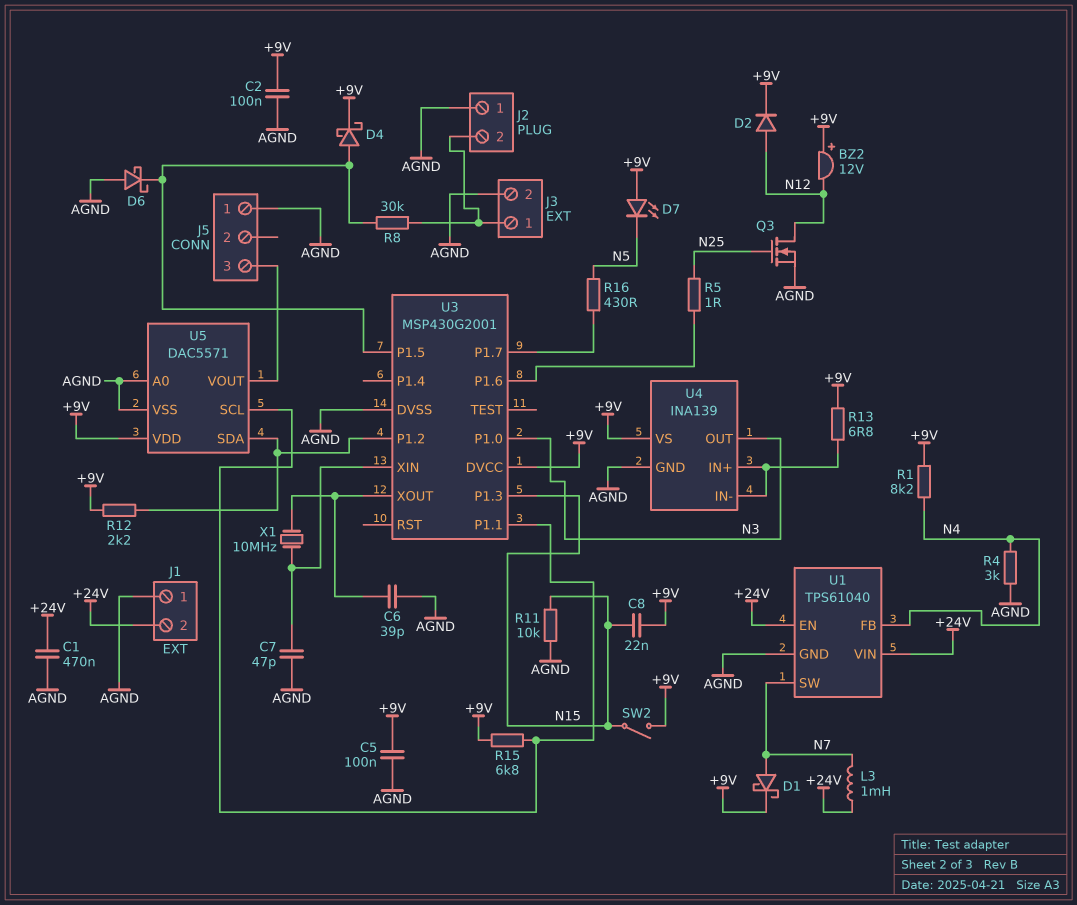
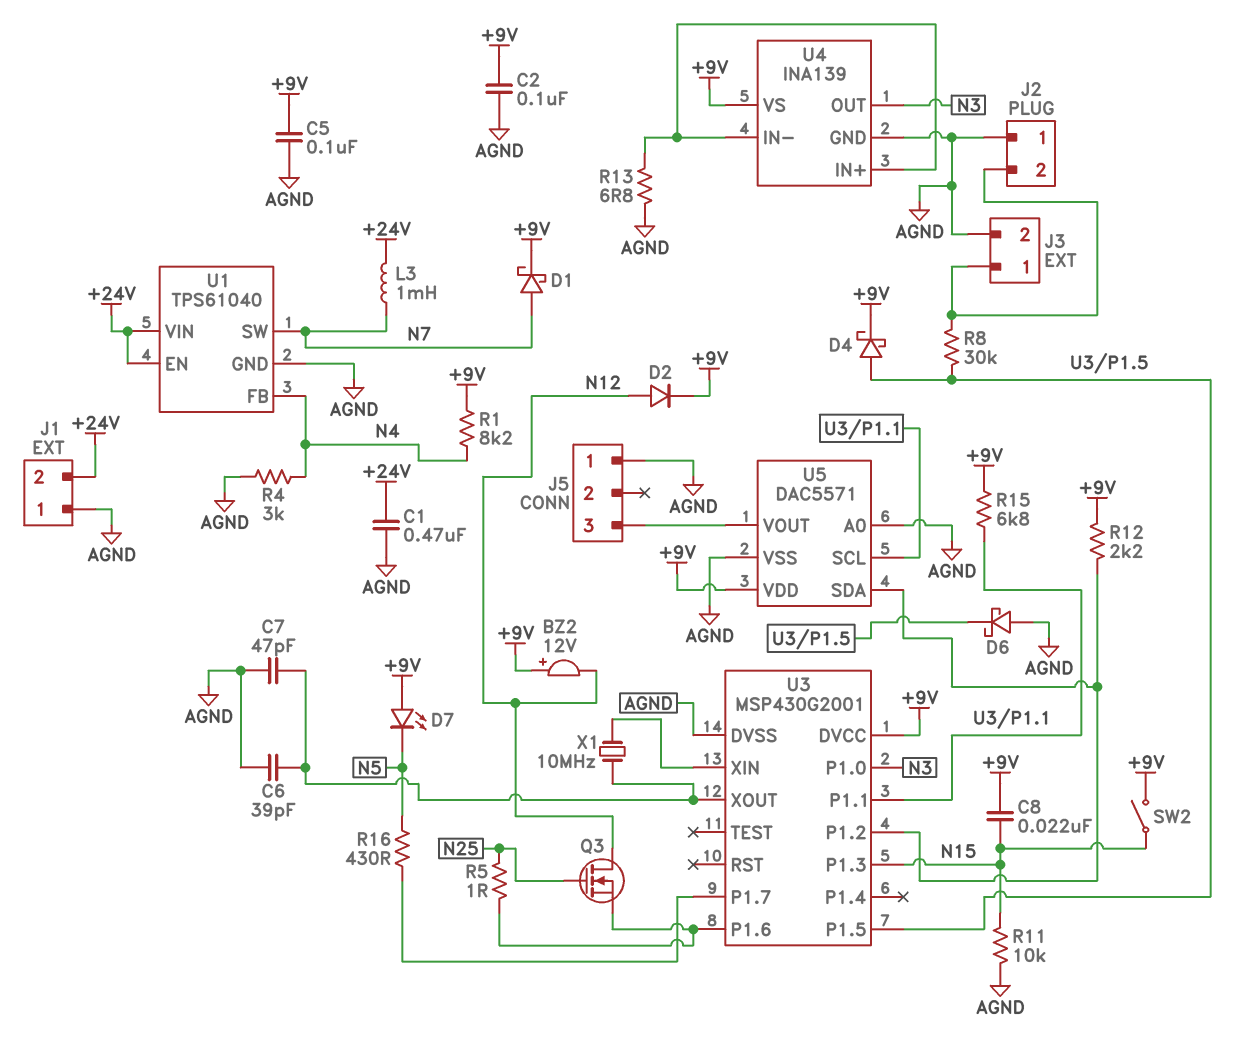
C7: 47pF (AGND, U3/XIN) -> 47pF (AGND, U3/XOUT)
Q3: NMOS (G N25, D N12, S AGND) -> NMOS (G N25, D N12, S U3/P1.6)
R13: 6.8 (+9V, U4/IN+) -> 6.8 (AGND, U4/IN+)

